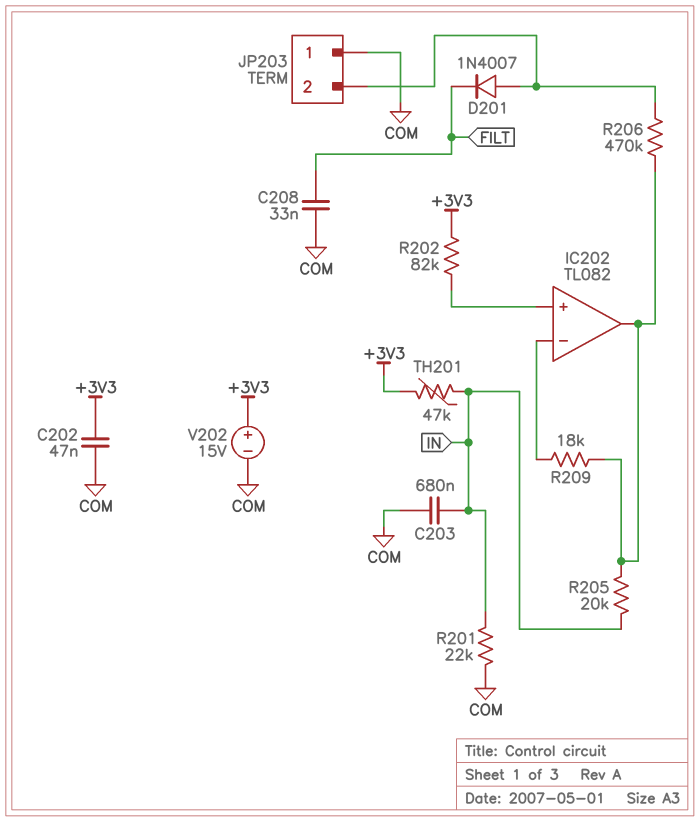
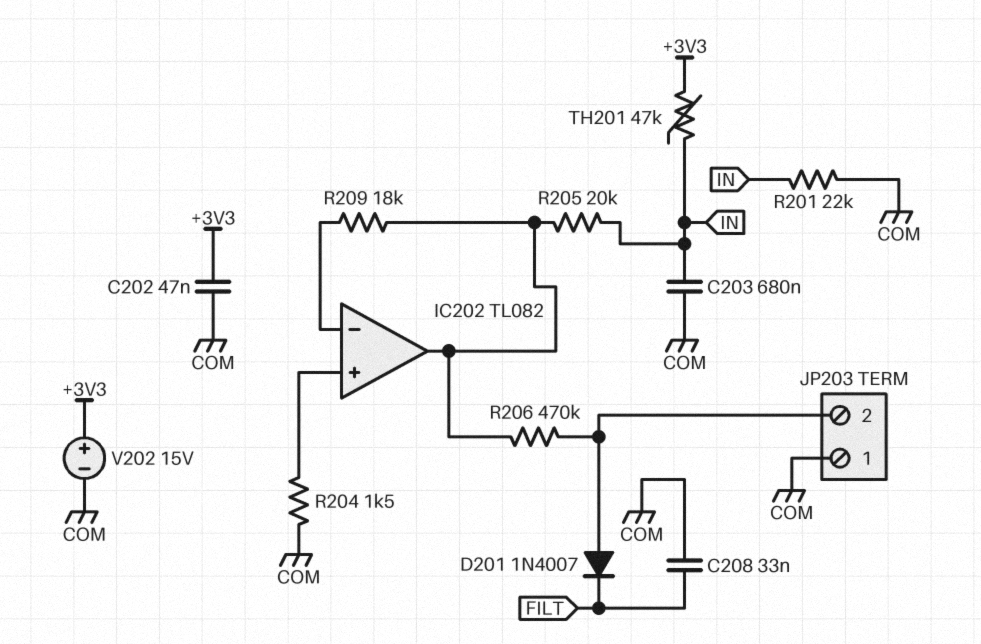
R202: 82k (+3V3, IC202/in+) -> none
R204: none -> 1.5k (COM, IC202/in+)

